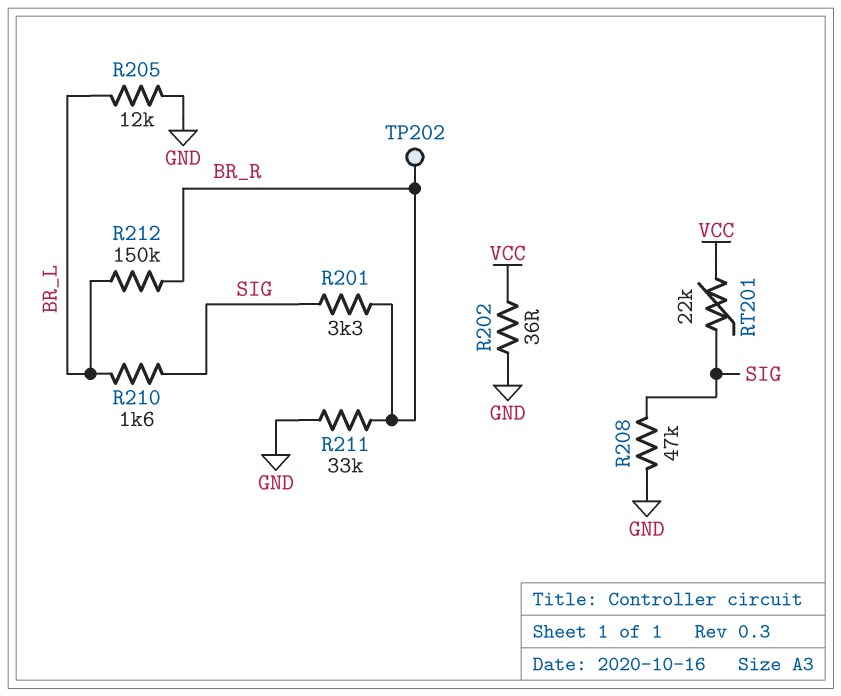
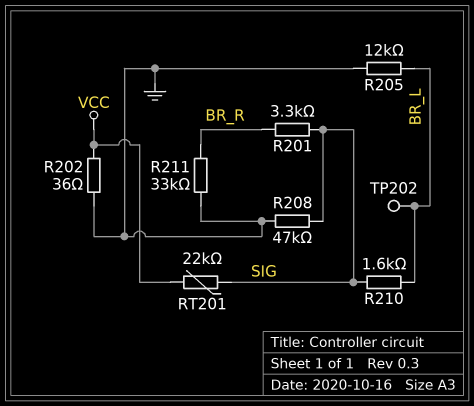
R212: 150k (BR_L, BR_R) -> none
TP202: test point (BR_R) -> test point (BR_L)

